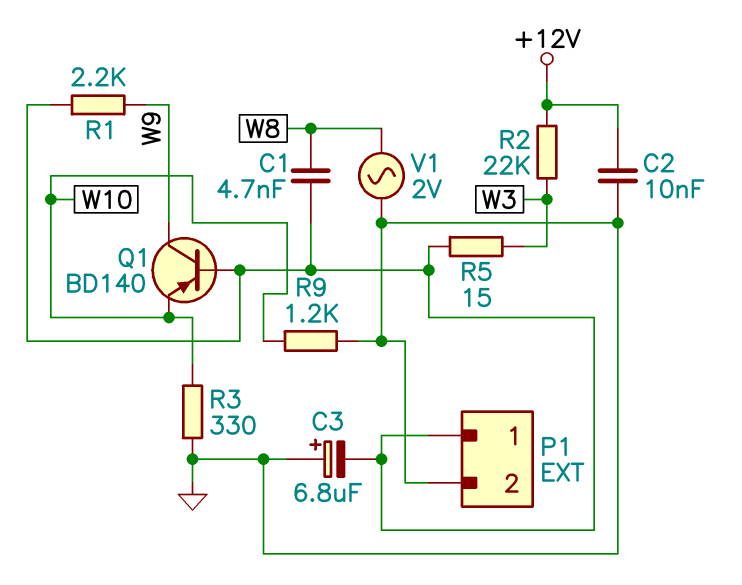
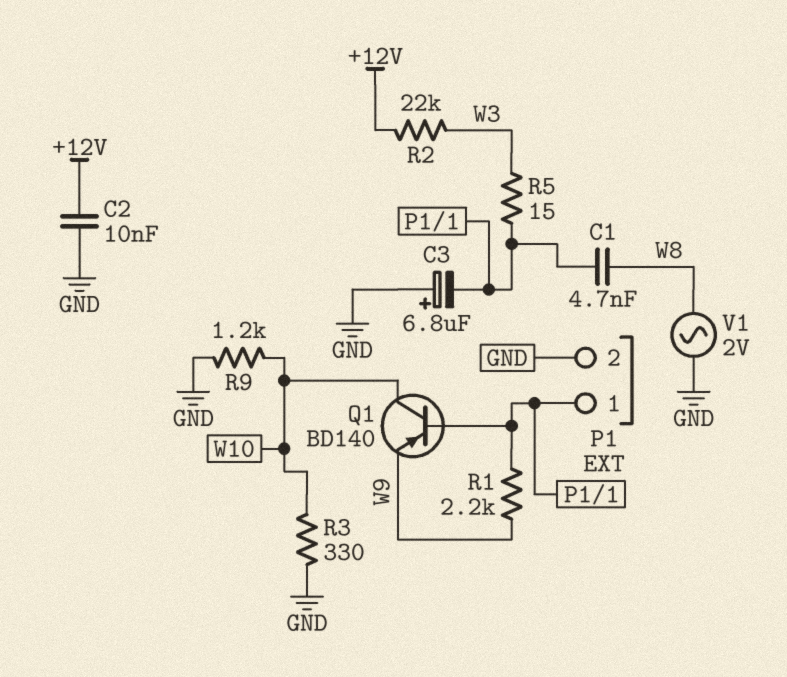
Q1: PNP BD140 (B P1/1, C W9, E W10) -> PNP BD140 (B P1/1, C W10, E W9)

